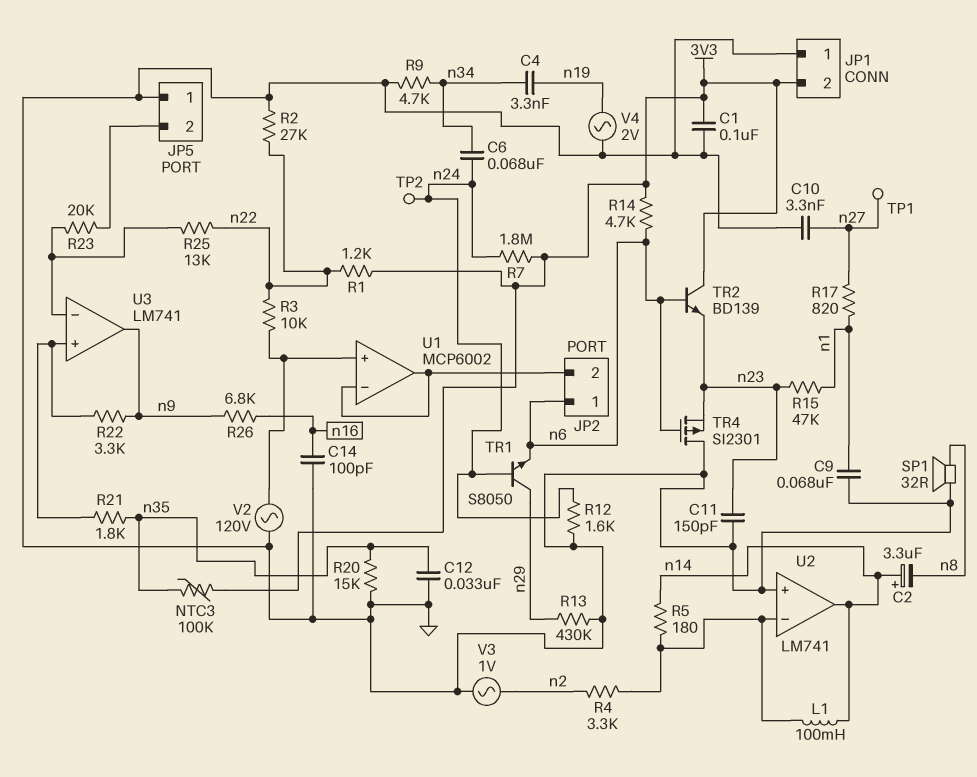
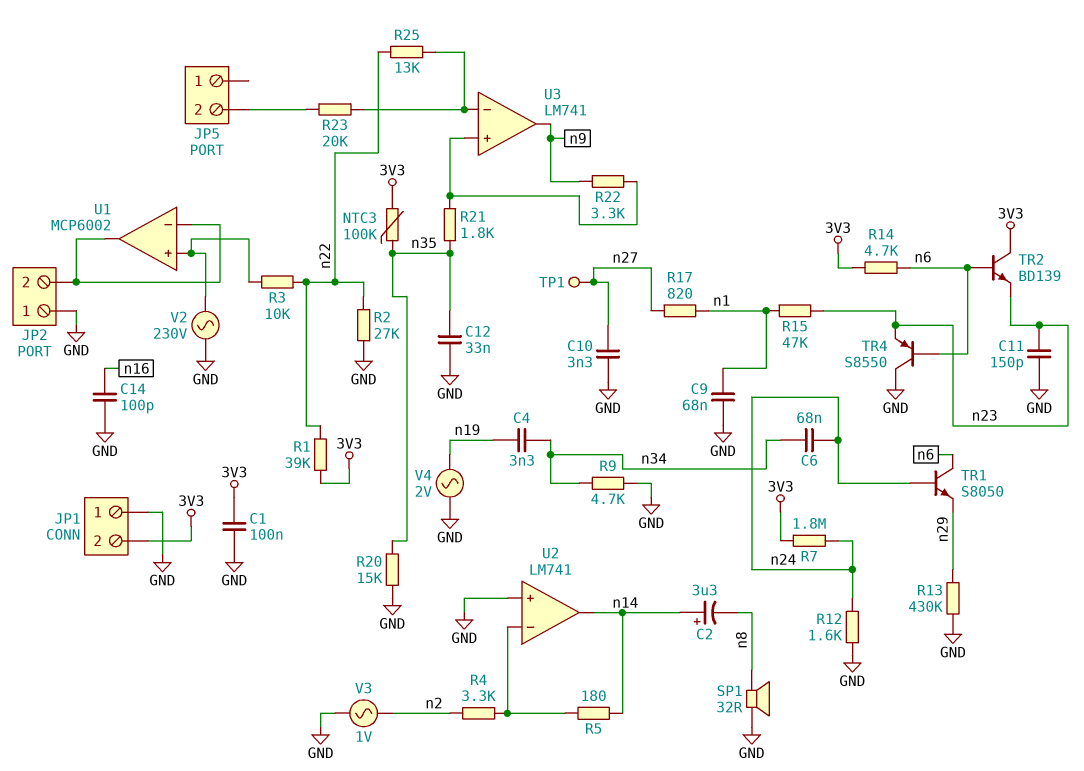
JP2 pin 1: n6 -> GND
JP5 pin 1: GND -> none
L1: 100mH (U2/in-, n14) -> none
R1: 1.2k (3V3, n22) -> 39k (3V3, n22)
R26: 6.8k (n9, n16) -> none
TP2: test point (n24) -> none
TR1: NPN S8050 (B n24, C n29, E n6) -> NPN S8050 (B n24, C n6, E n29)
TR4: PMOS SI2301 (G n6, D GND, S n23) -> PNP S8550 (B n6, C GND, E n23)
V2: AC 120V (GND, U1/in+) -> AC 230V (GND, U1/in+)

